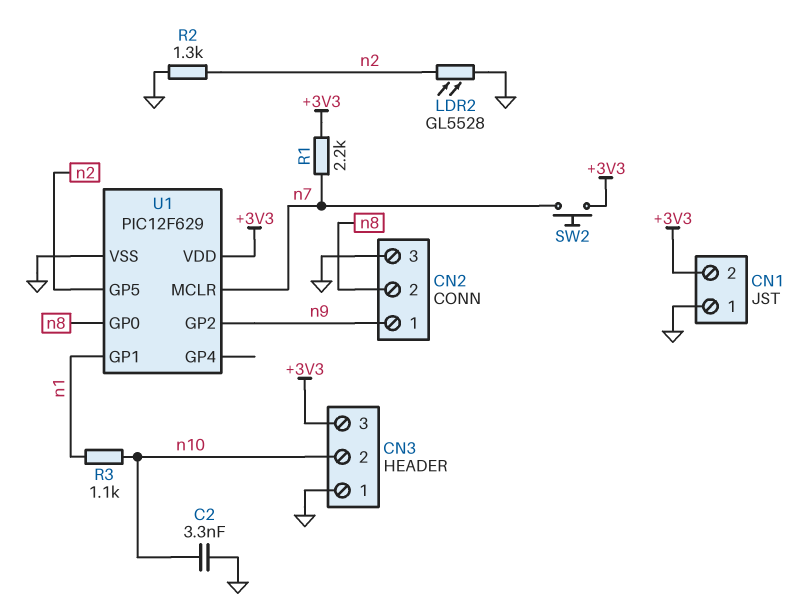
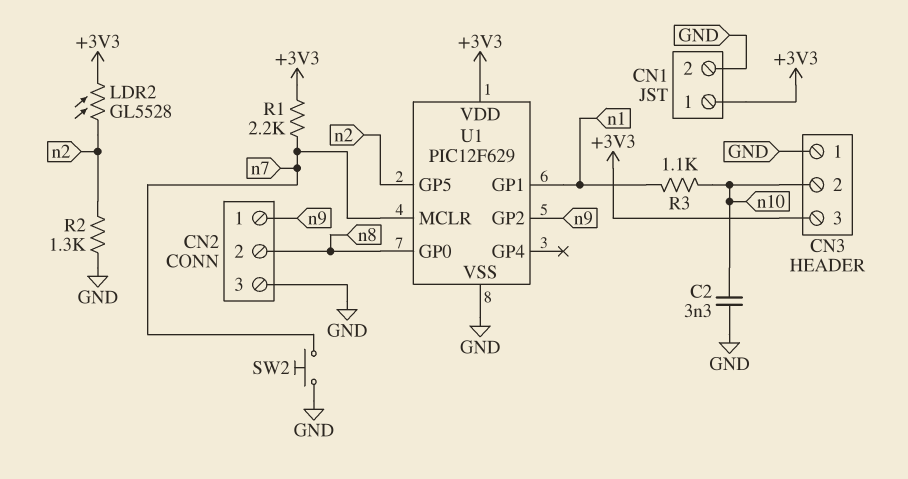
CN1 pin 1: GND -> +3V3
CN1 pin 2: +3V3 -> GND
LDR2: GL5528 (GND, n2) -> GL5528 (+3V3, n2)
SW2: button (+3V3, n7) -> button (GND, n7)

